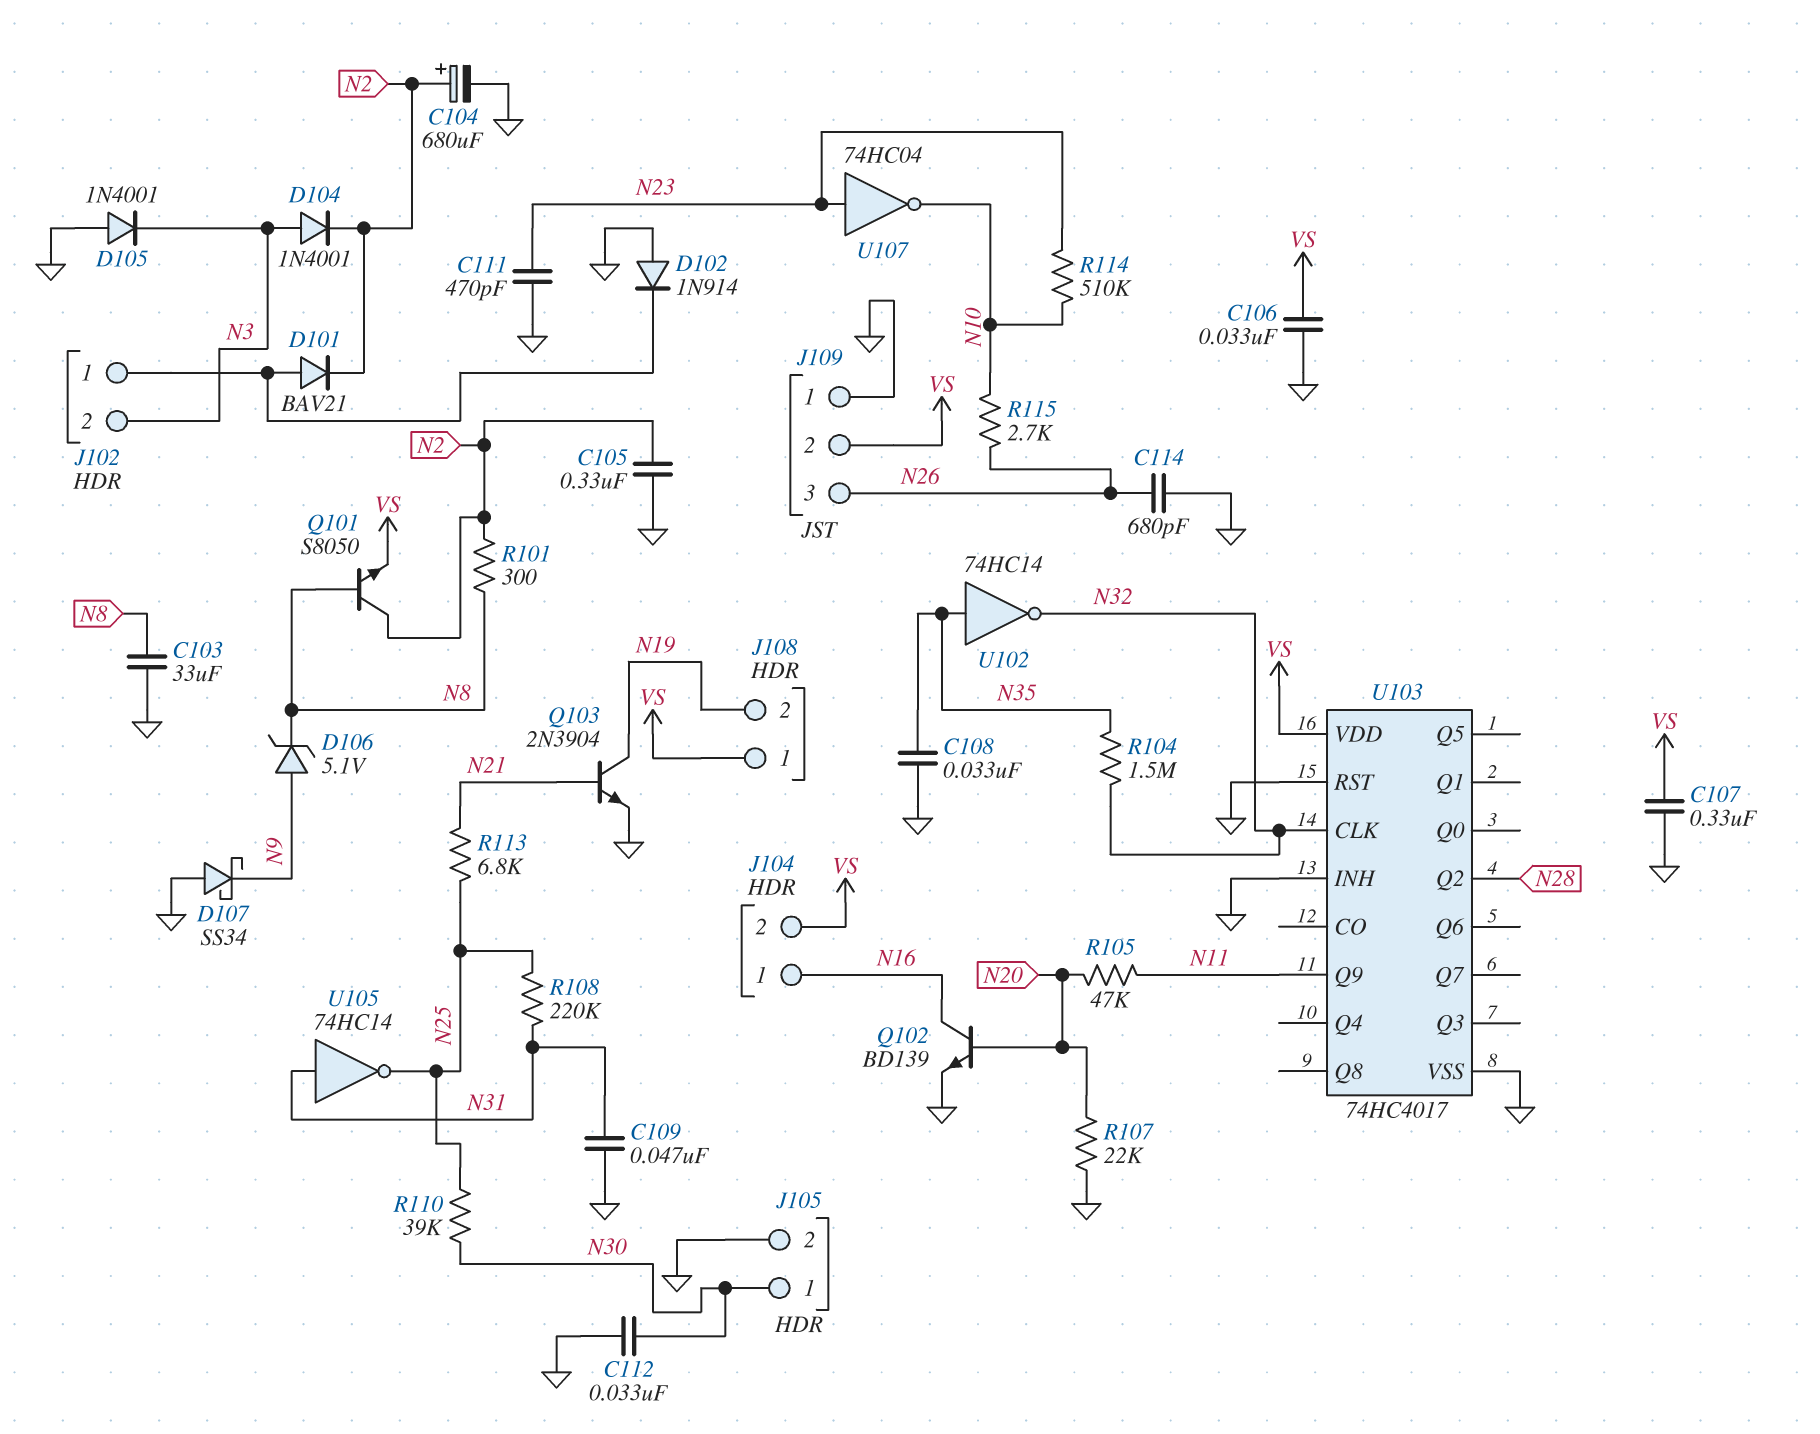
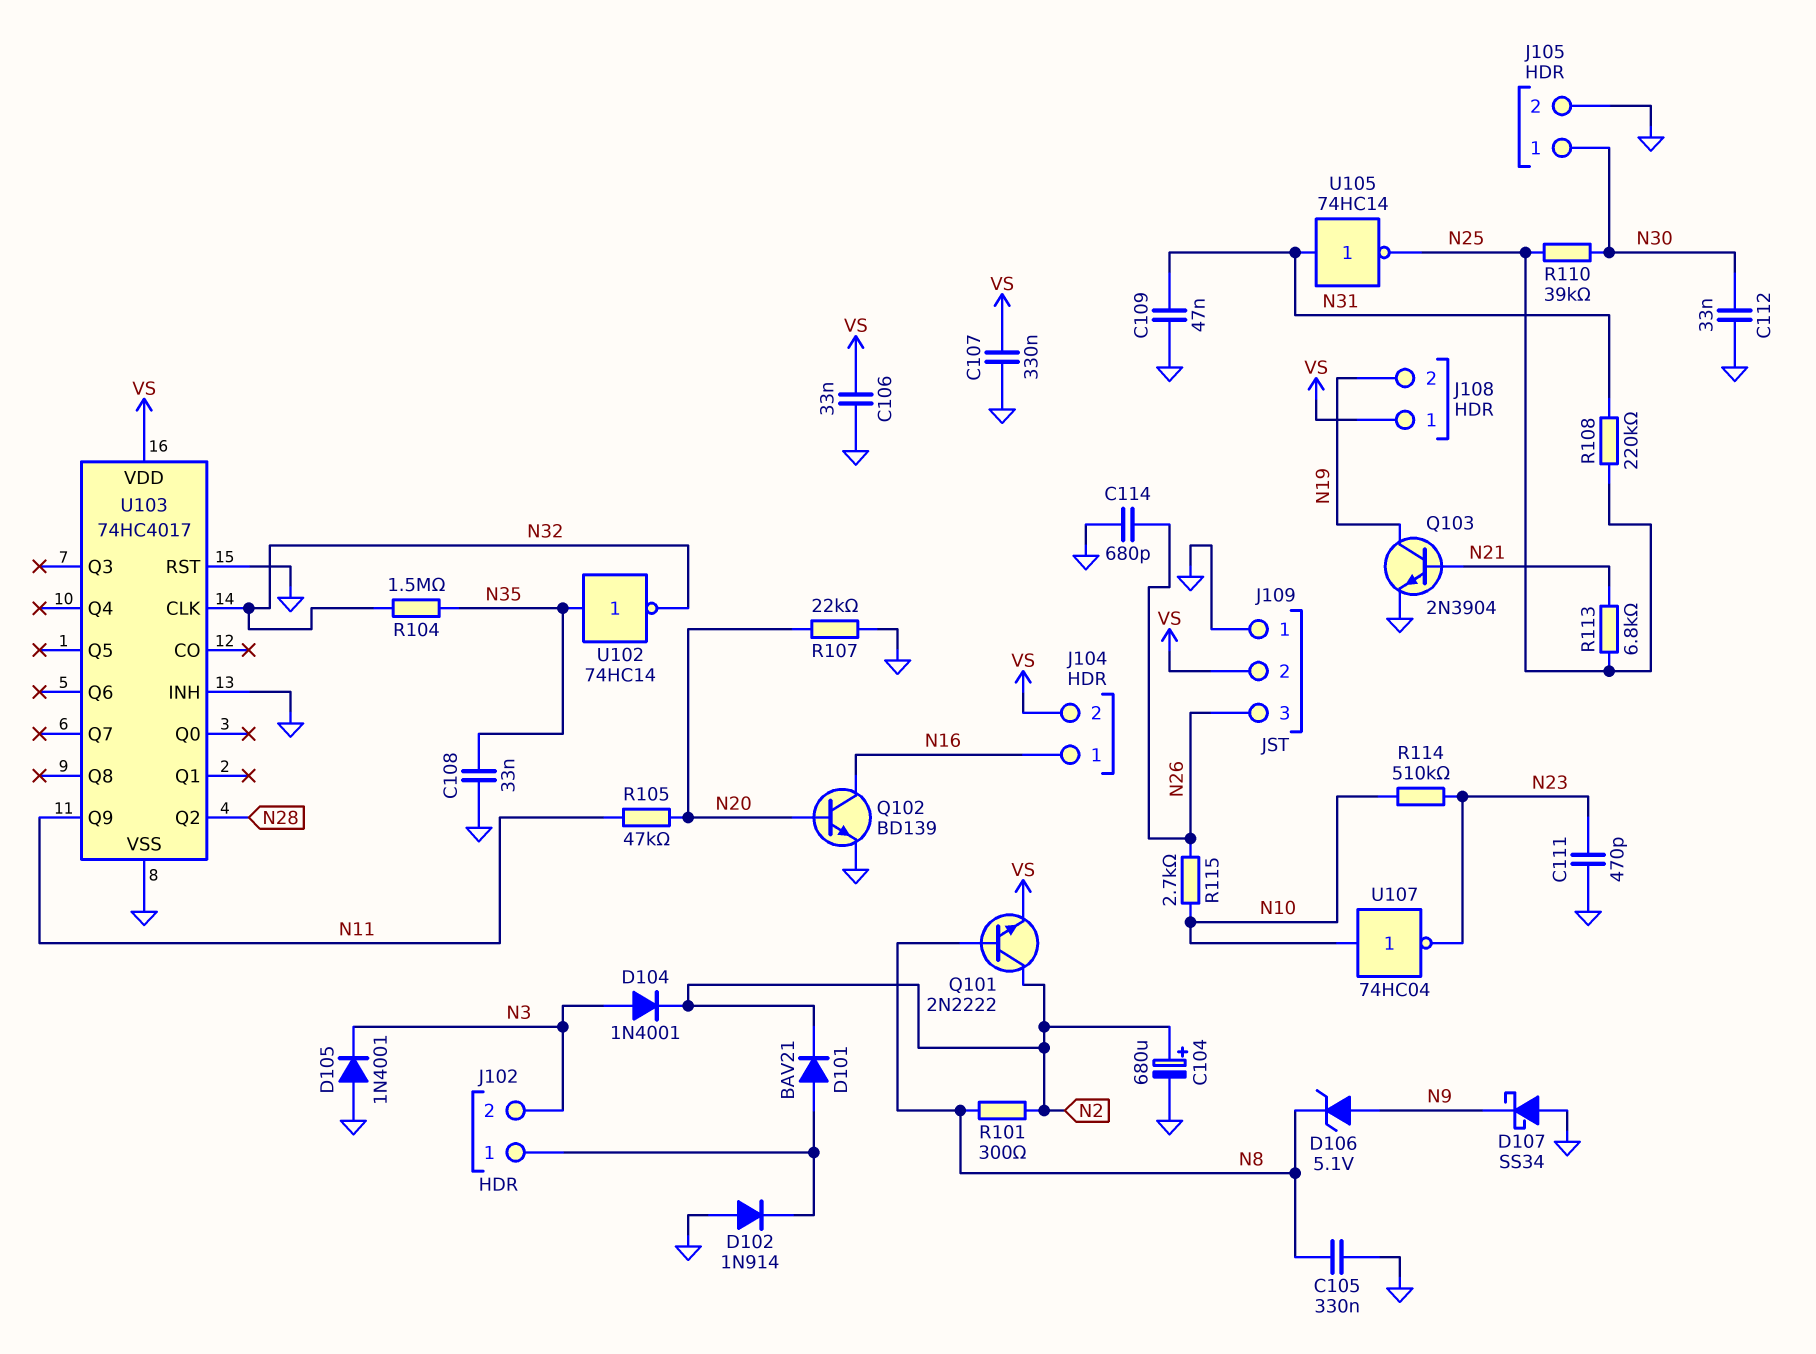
C103: 33uF (GND, N8) -> none
C105: 330nF (GND, N2) -> 330nF (GND, N8)
Q101: NPN S8050 (B N8, C N2, E VS) -> NPN 2N2222 (B N8, C N2, E VS)
U107: NOT 74HC04 (in N23, out N10) -> NOT 74HC04 (in N10, out N23)

